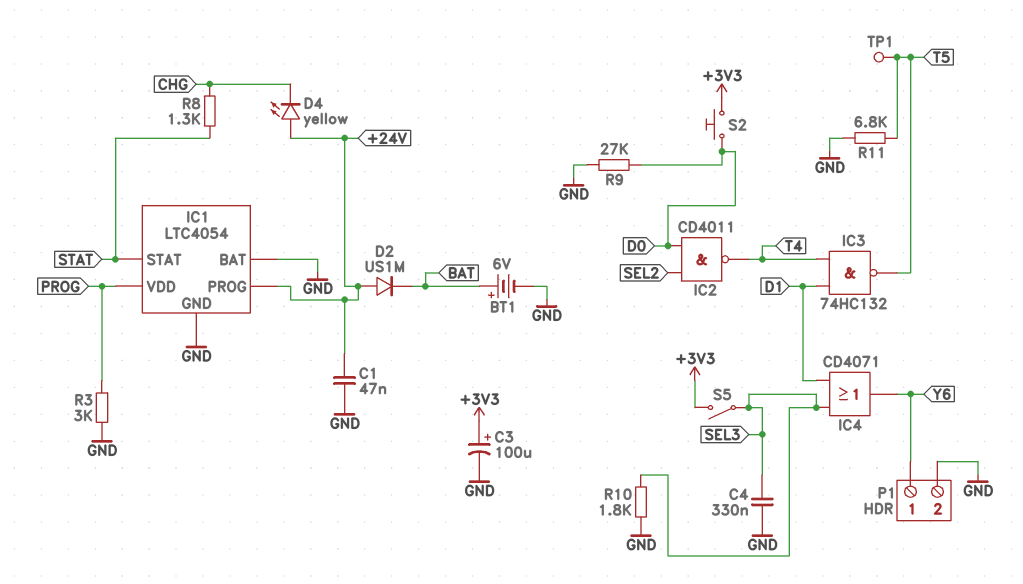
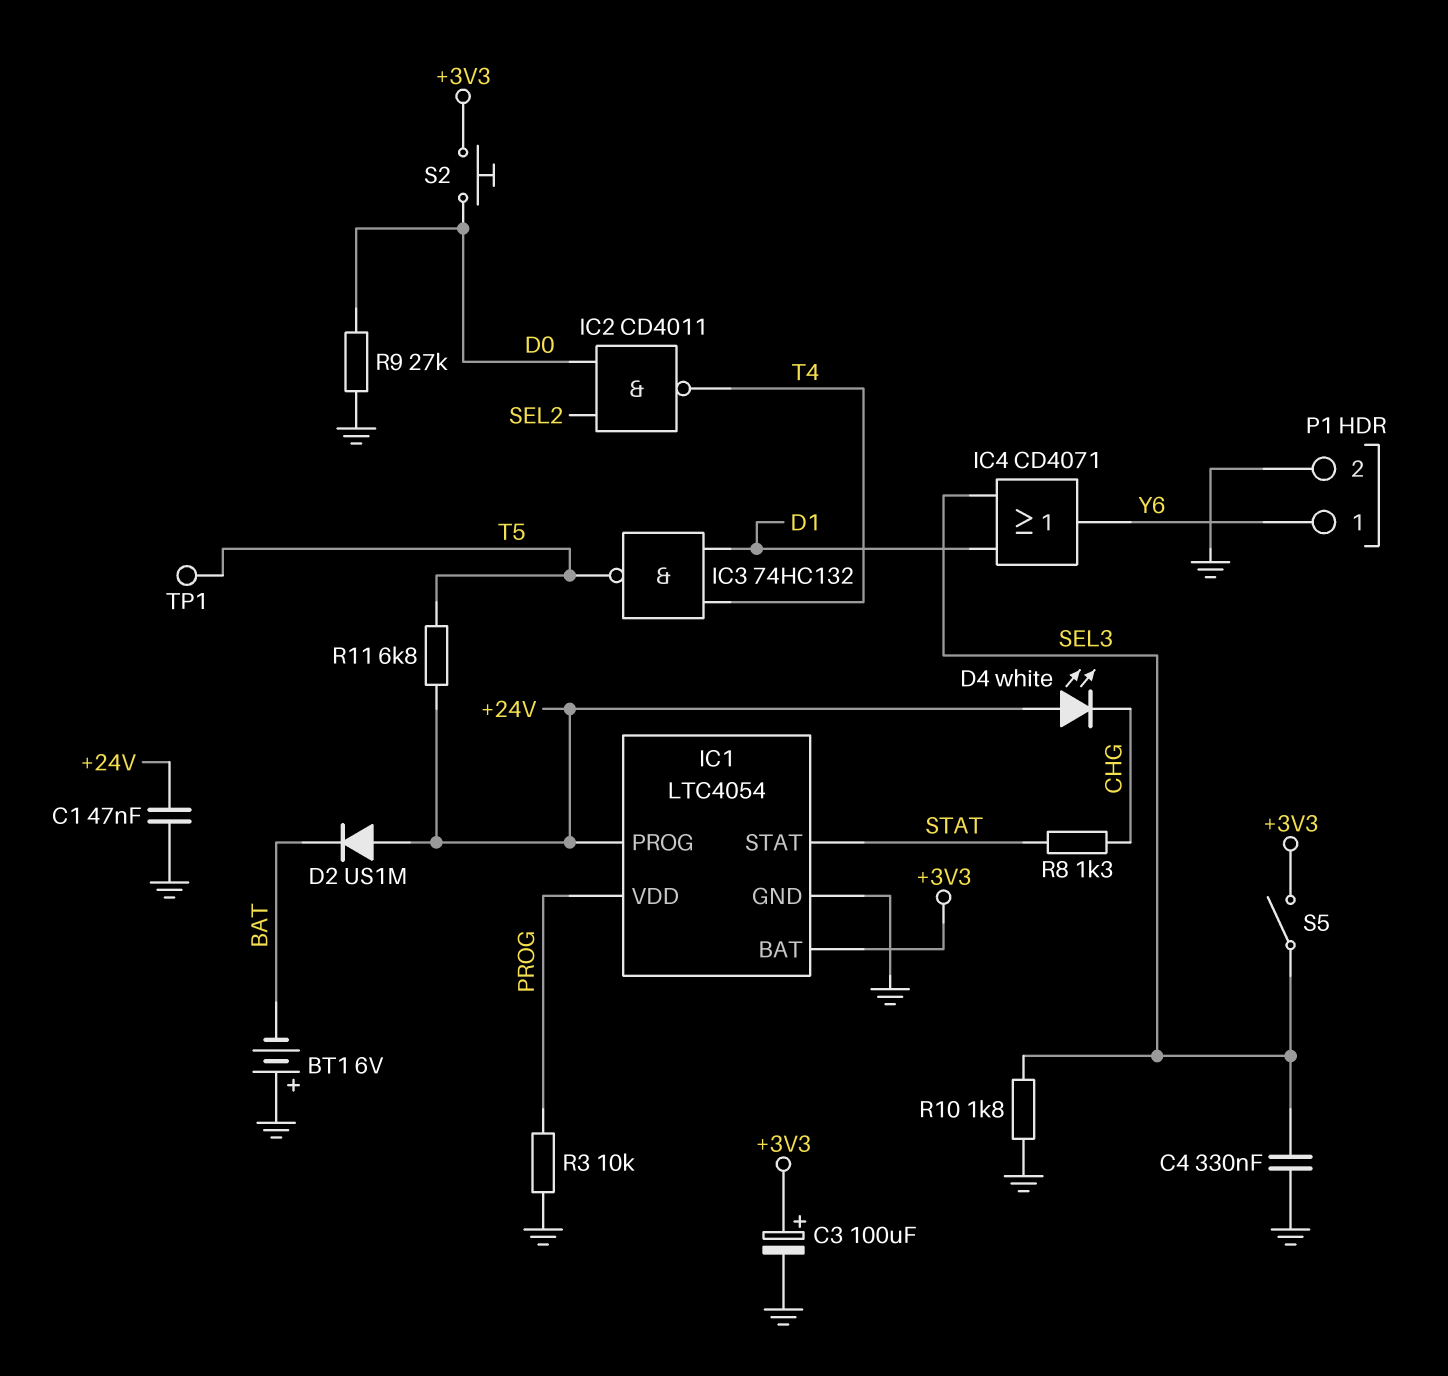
BT1: 6V (plus BAT, minus GND) -> 6V (plus GND, minus BAT)
D4: LED yellow (A +24V, K CHG) -> LED white (A +24V, K CHG)
IC1 pin BAT: GND -> +3V3
R3: 3k (GND, PROG) -> 10k (GND, PROG)
R11: 6.8k (GND, T5) -> 6.8k (+24V, T5)

